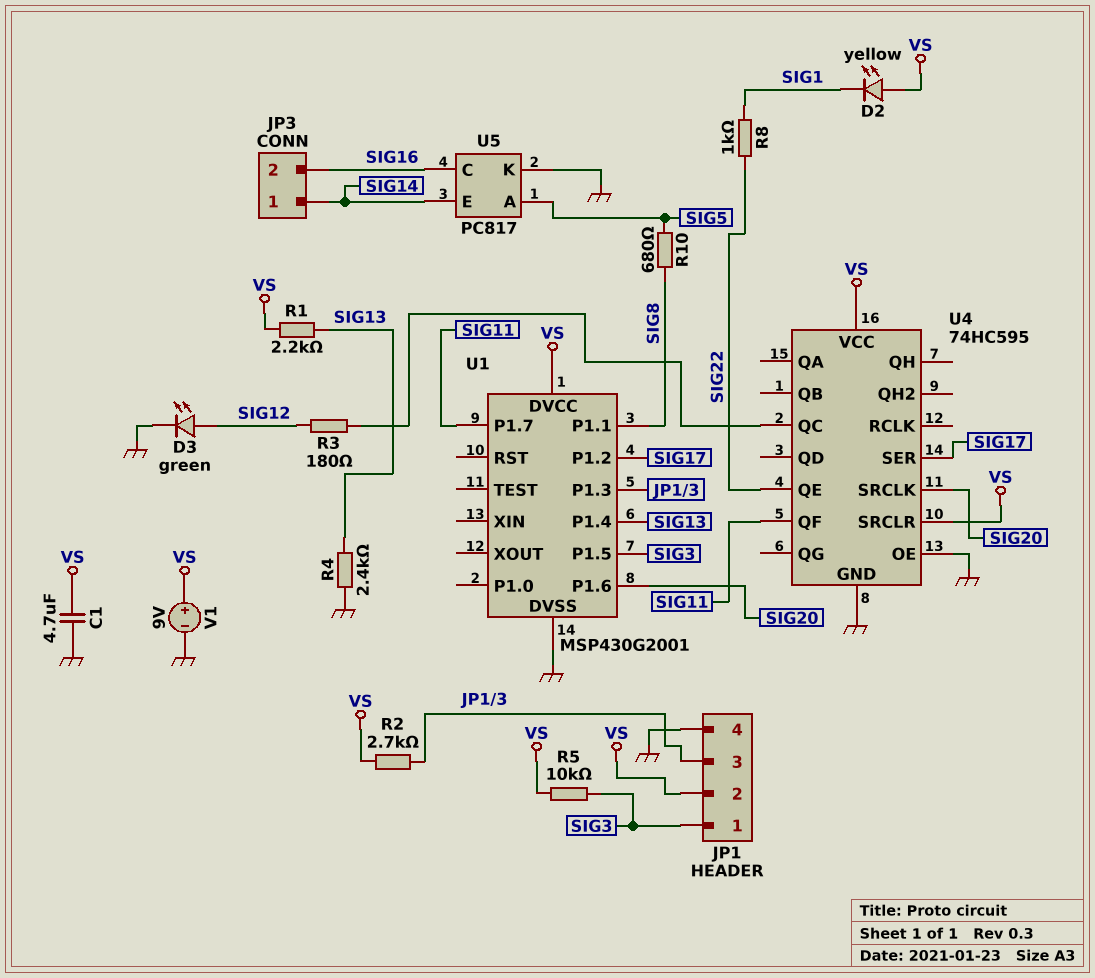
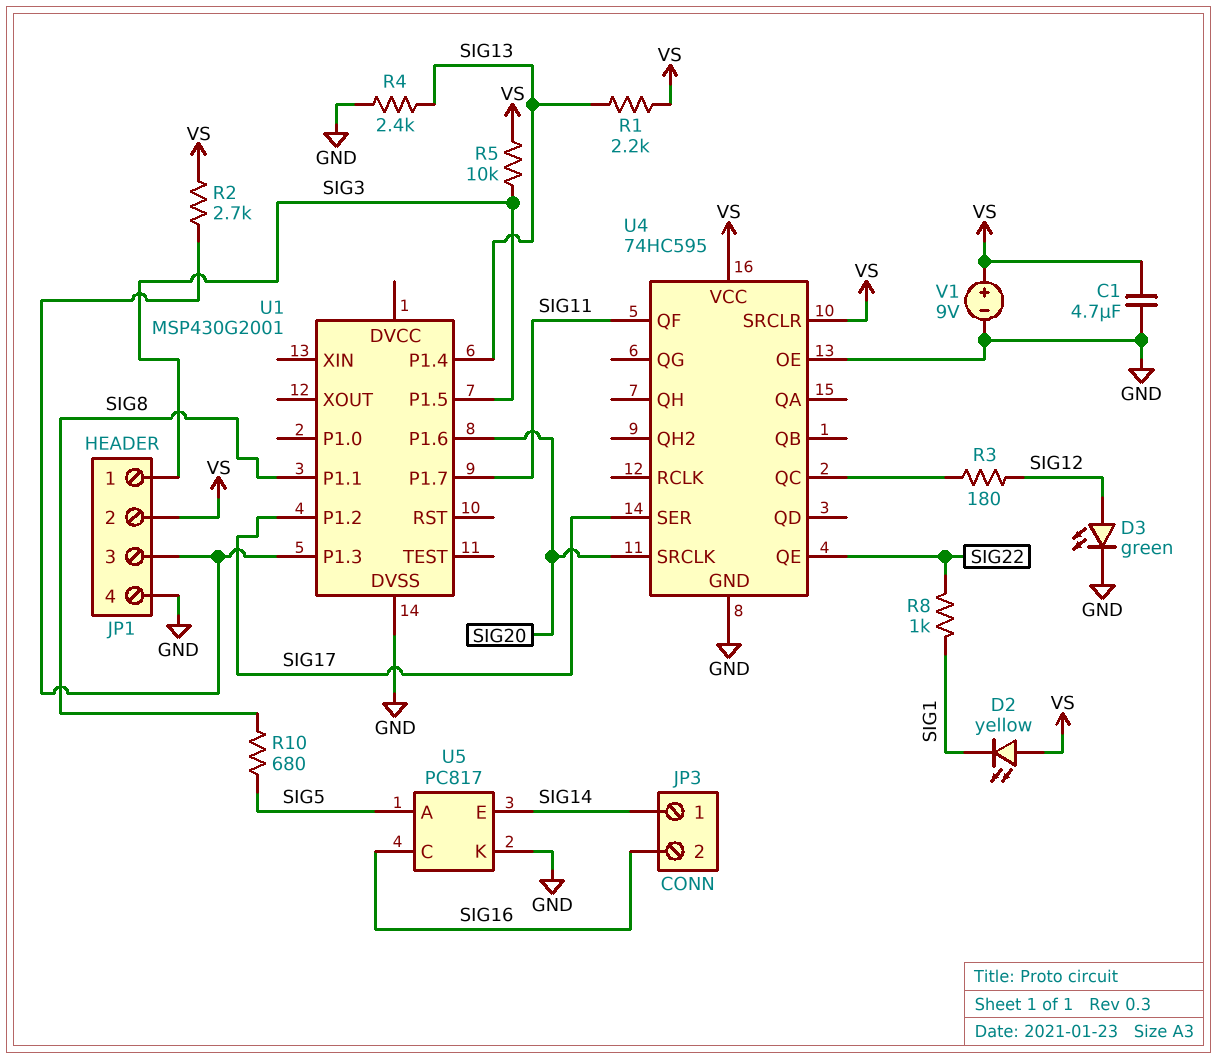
U1 pin DVCC: VS -> none

